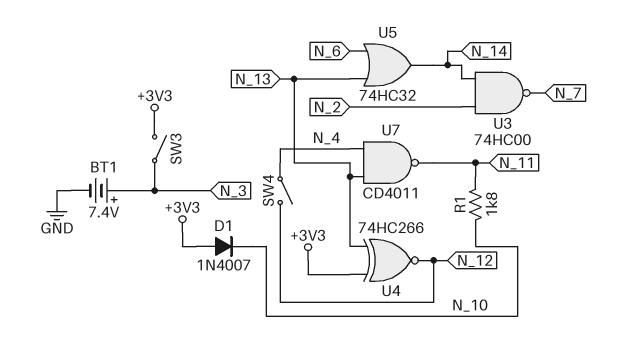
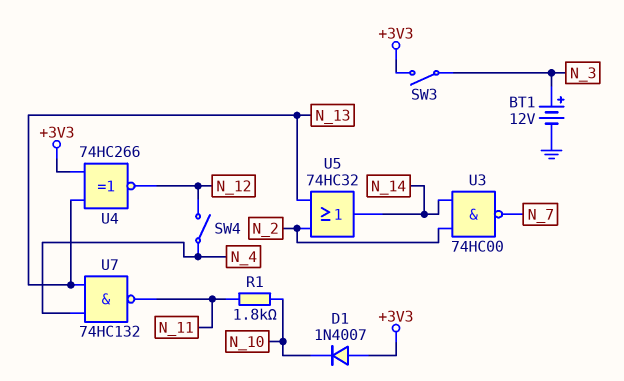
BT1: 7.4V (plus N_3, minus GND) -> 12V (plus N_3, minus GND)
U5: OR 74HC32 (in N_6, in N_13, out N_14) -> OR 74HC32 (in N_2, in N_13, out N_14)
U7: NAND CD4011 (in N_4, in N_13, out N_11) -> NAND 74HC132 (in N_4, in N_13, out N_11)

